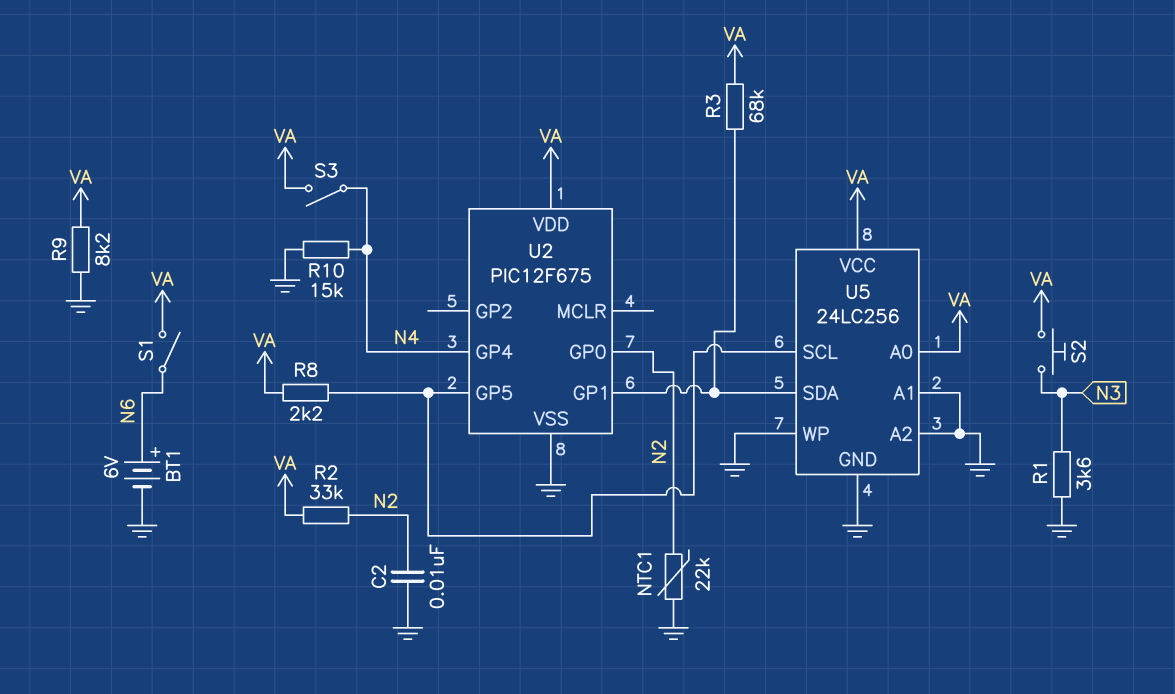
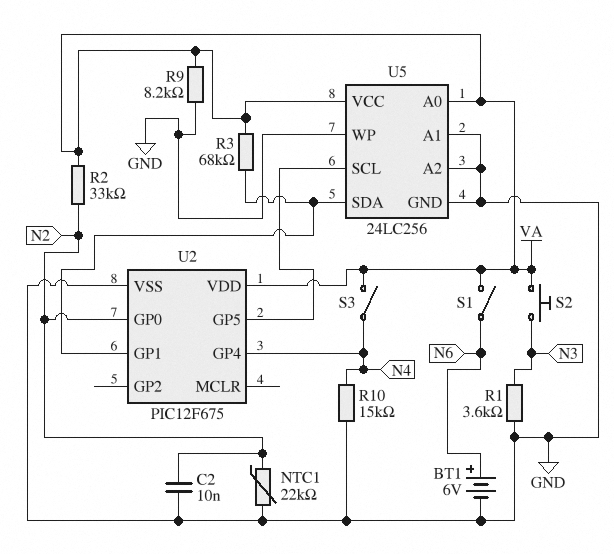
R8: 2.2k (U2/GP5, VA) -> none

